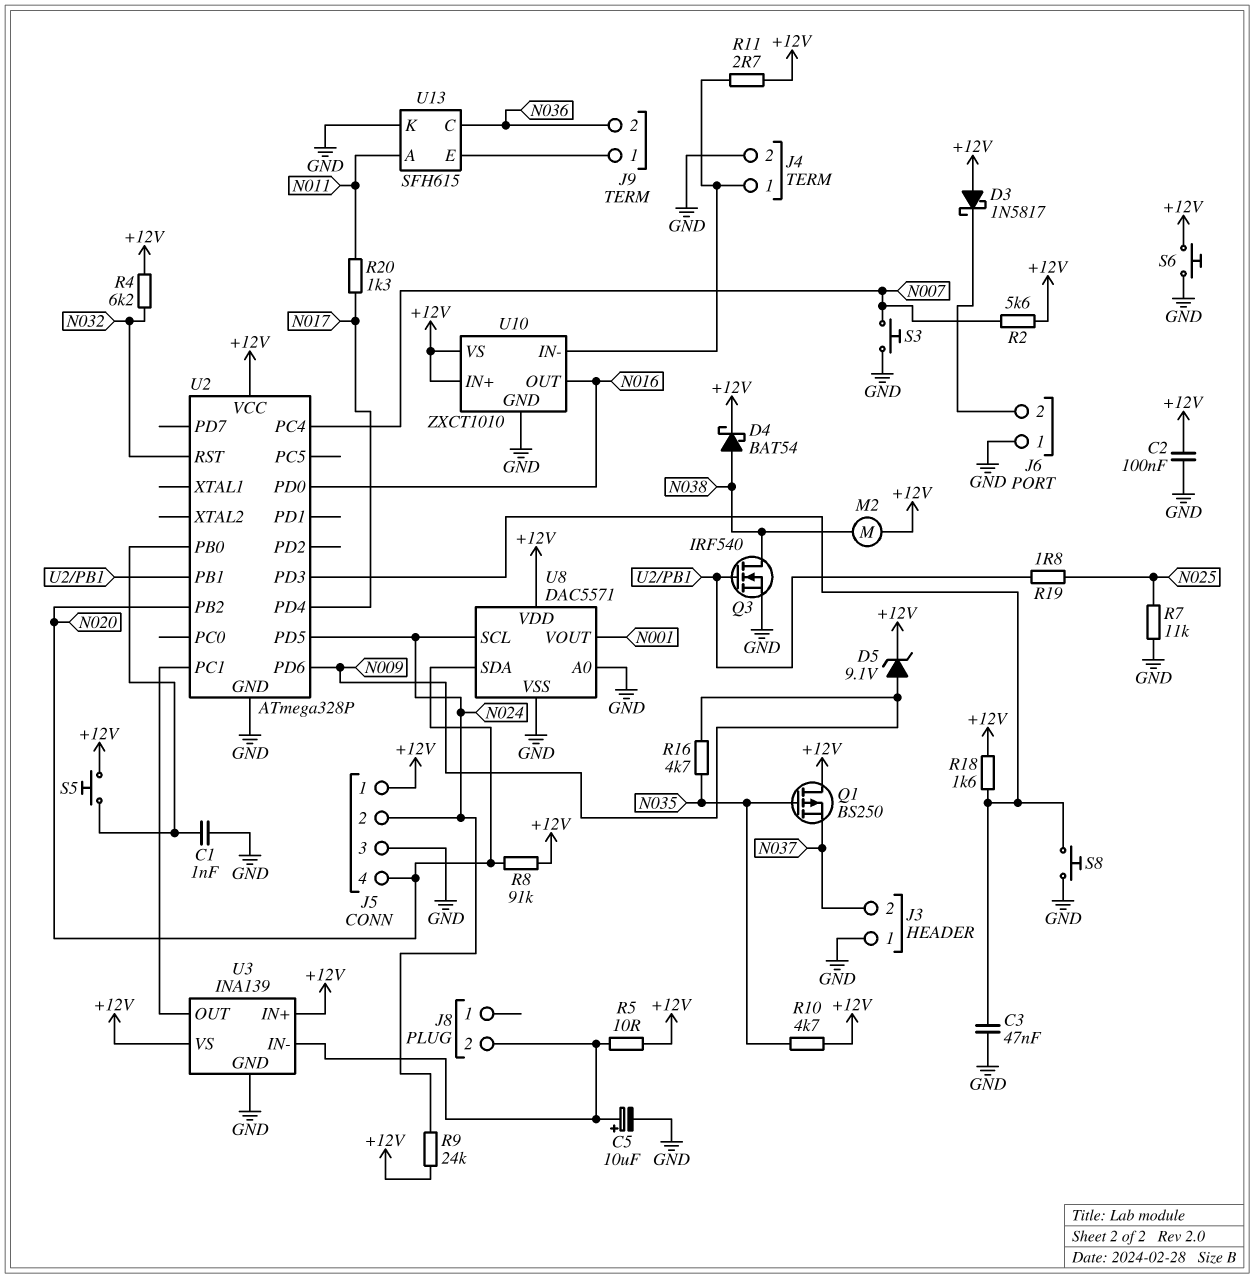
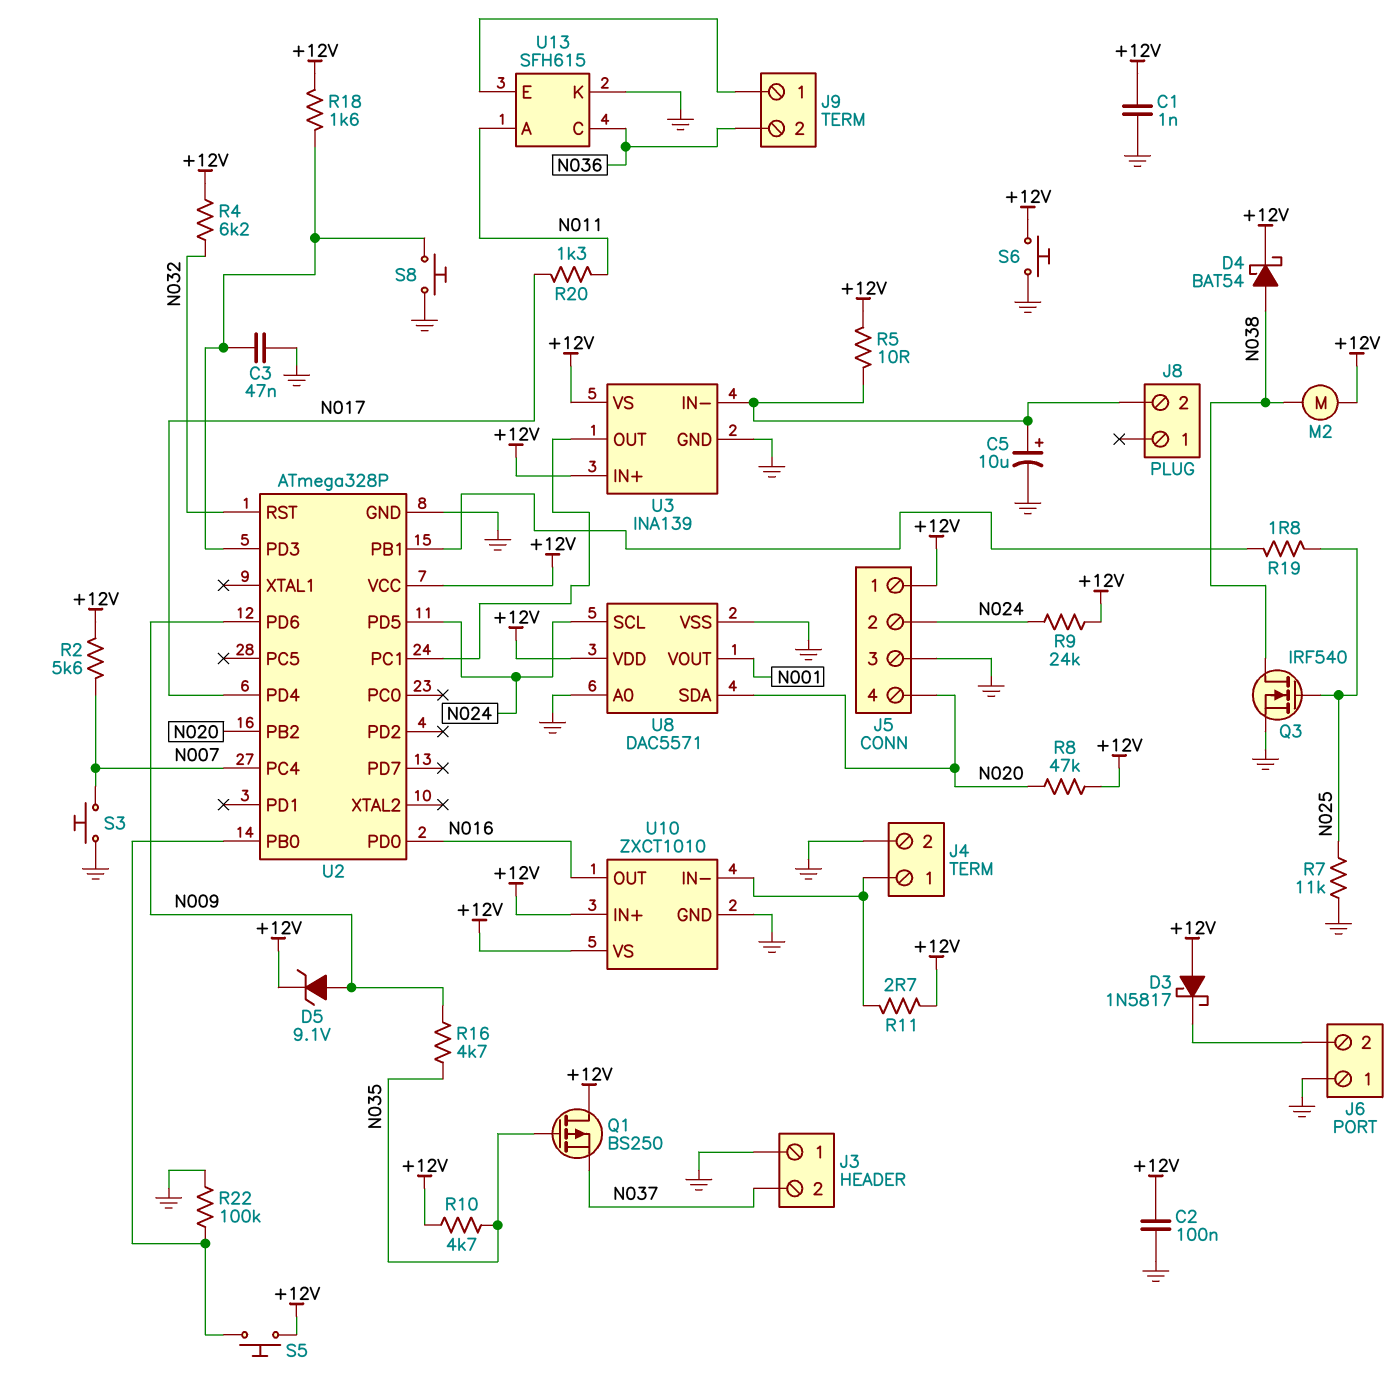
C1: 1nF (GND, U2/PB0) -> 1nF (+12V, GND)
Q3: NMOS IRF540 (G U2/PB1, D N038, S GND) -> NMOS IRF540 (G N025, D N038, S GND)
R8: 91k (+12V, N020) -> 47k (+12V, N020)
R22: none -> 100k (GND, U2/PB0)

